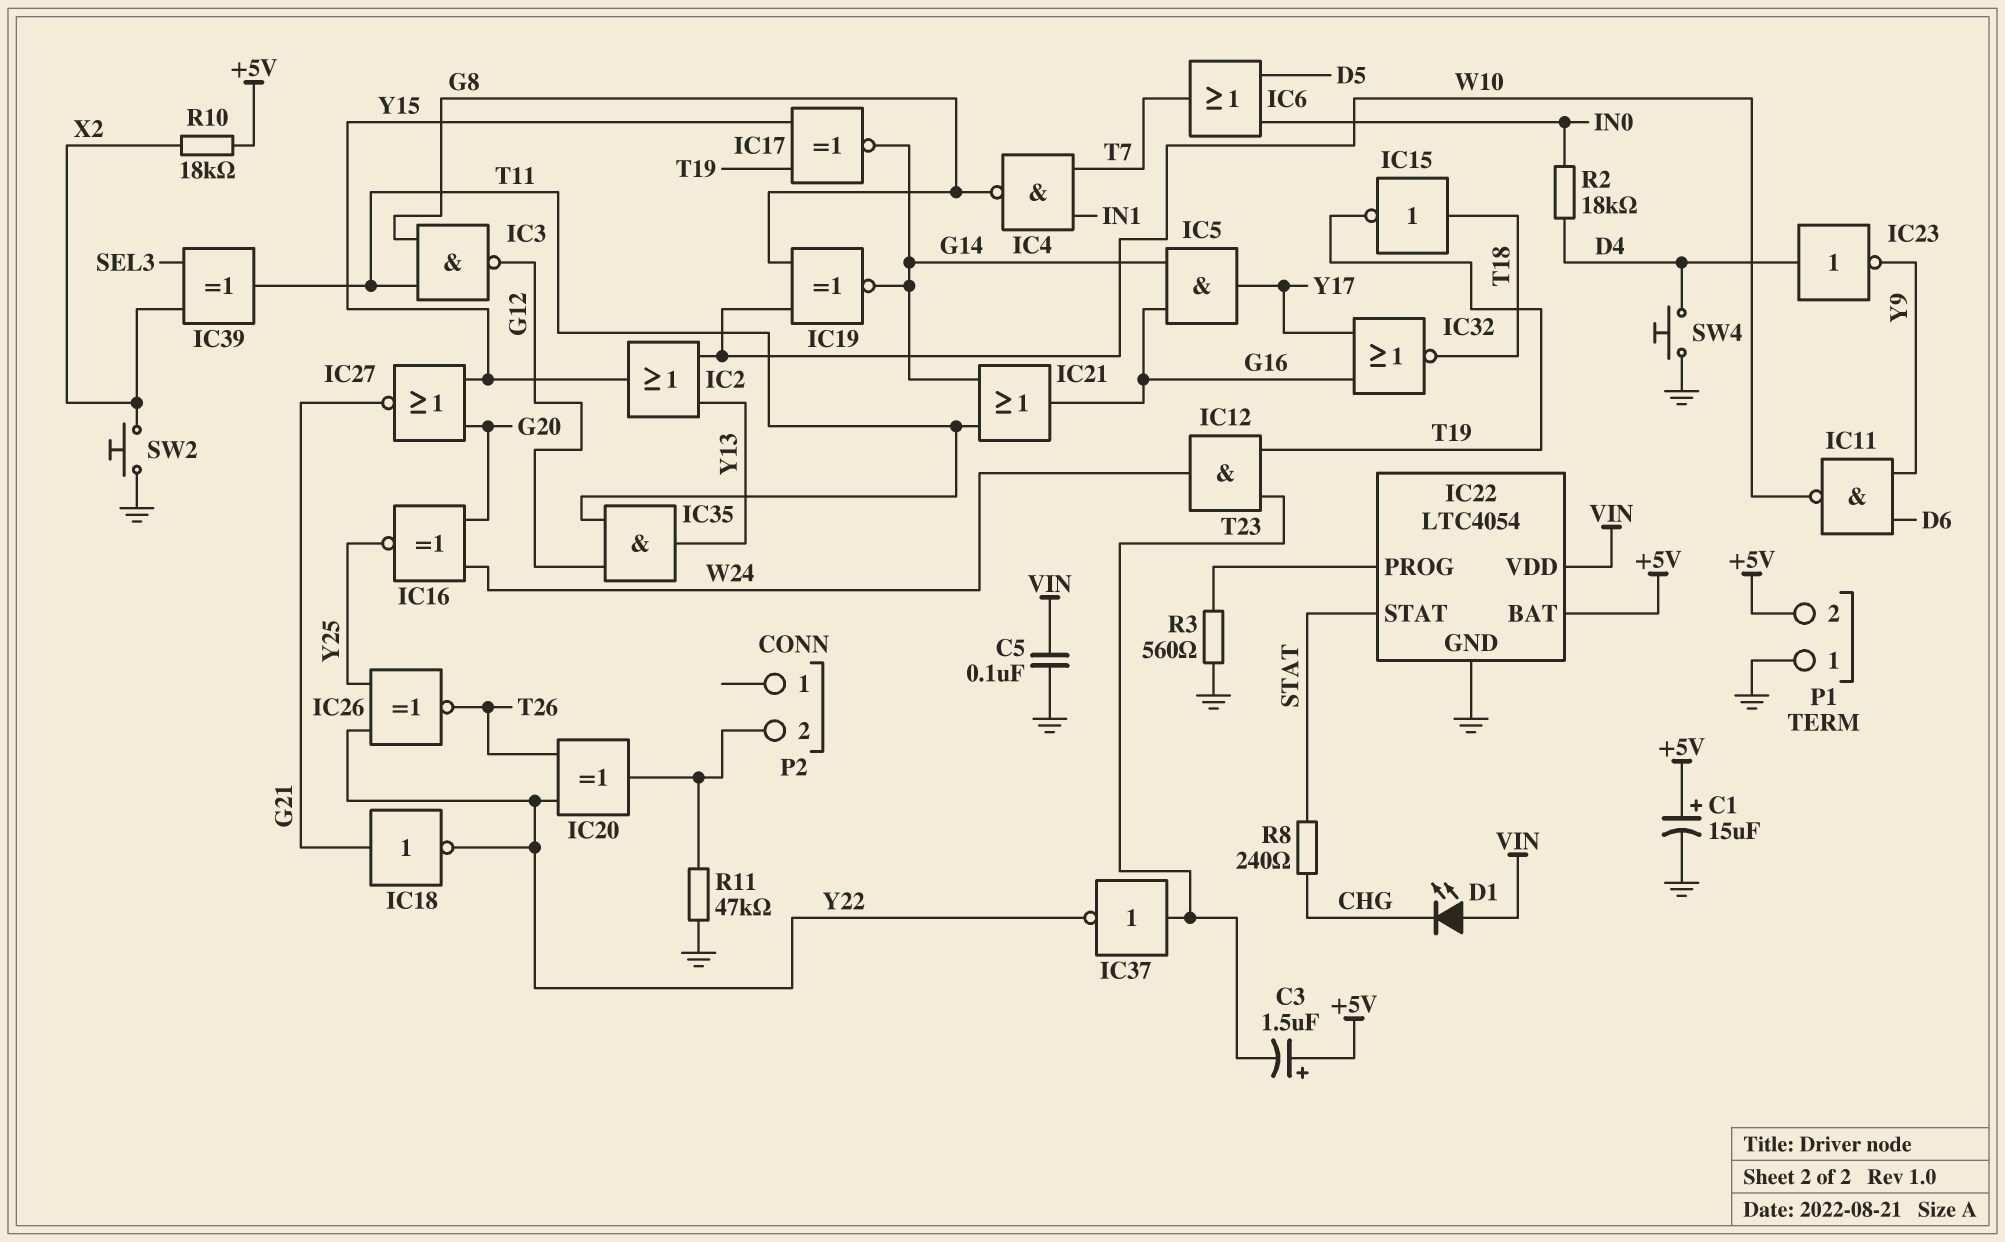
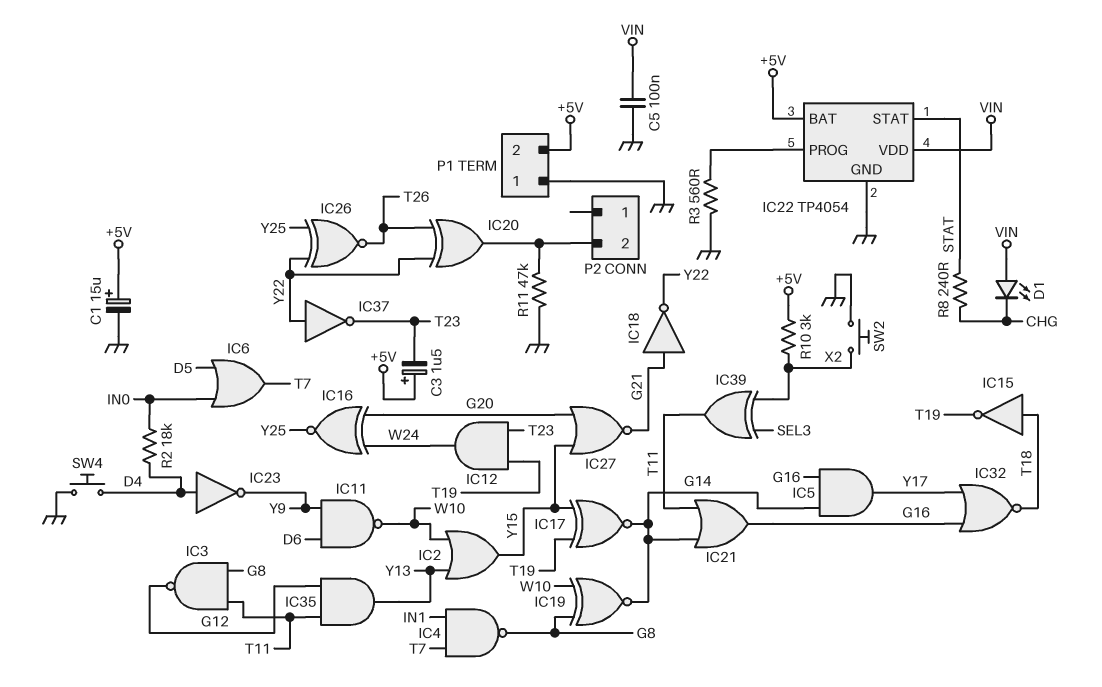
IC22: LTC4054 -> TP4054
IC37: NOT (in T23, out Y22) -> NOT (in Y22, out T23)
R10: 18k (+5V, X2) -> 3k (+5V, X2)

